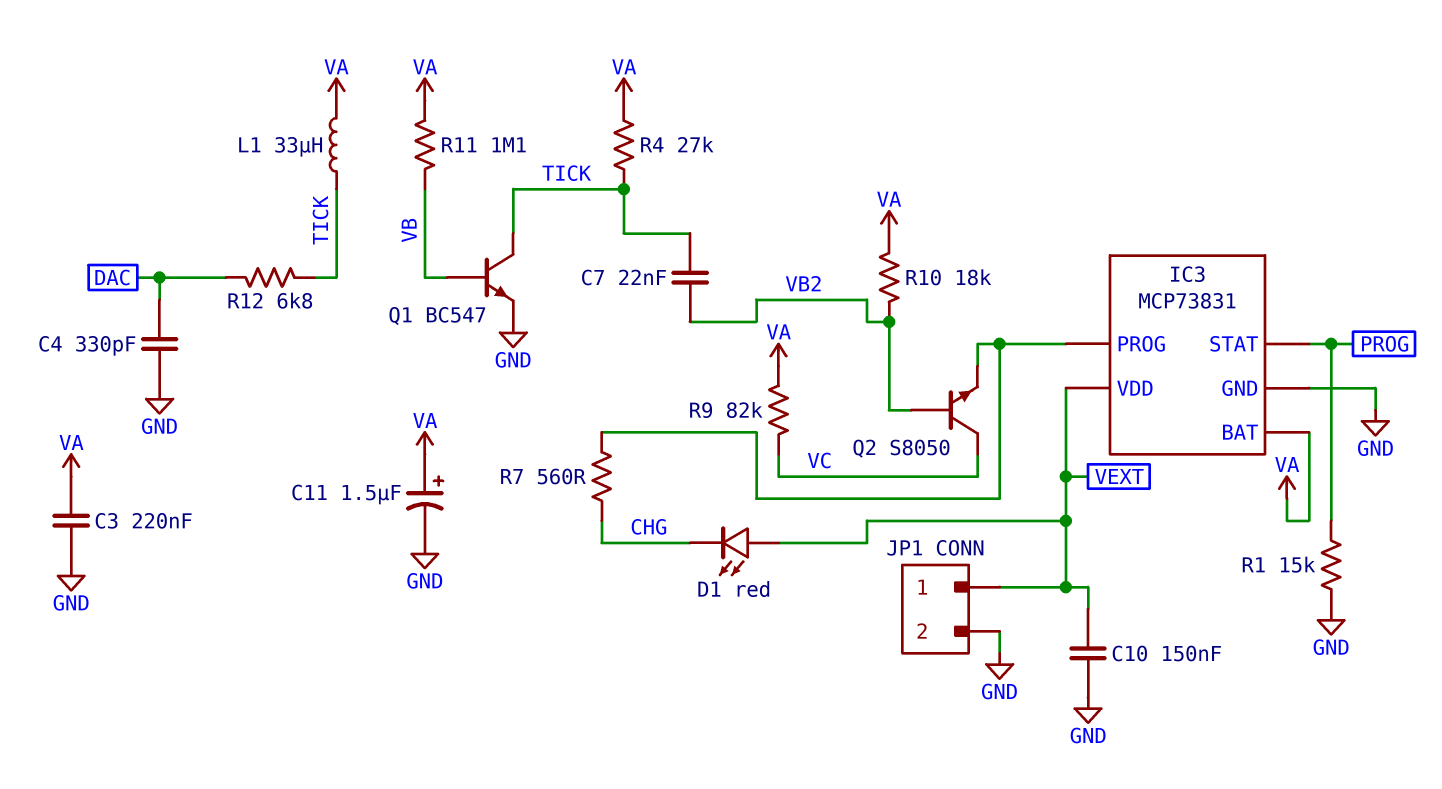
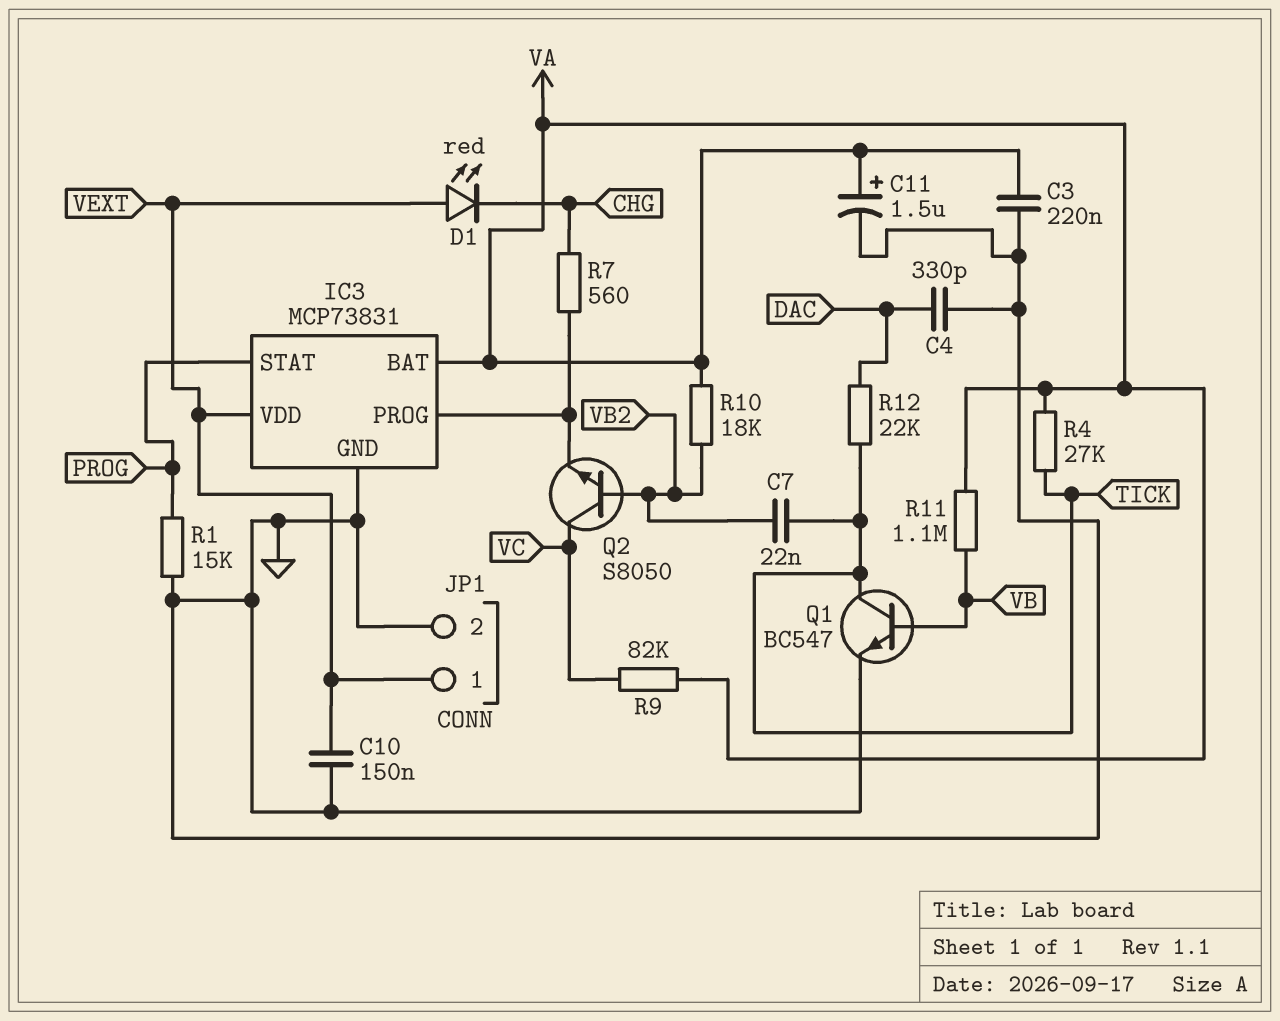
L1: 33uH (TICK, VA) -> none
R12: 6.8k (DAC, TICK) -> 22k (DAC, TICK)

